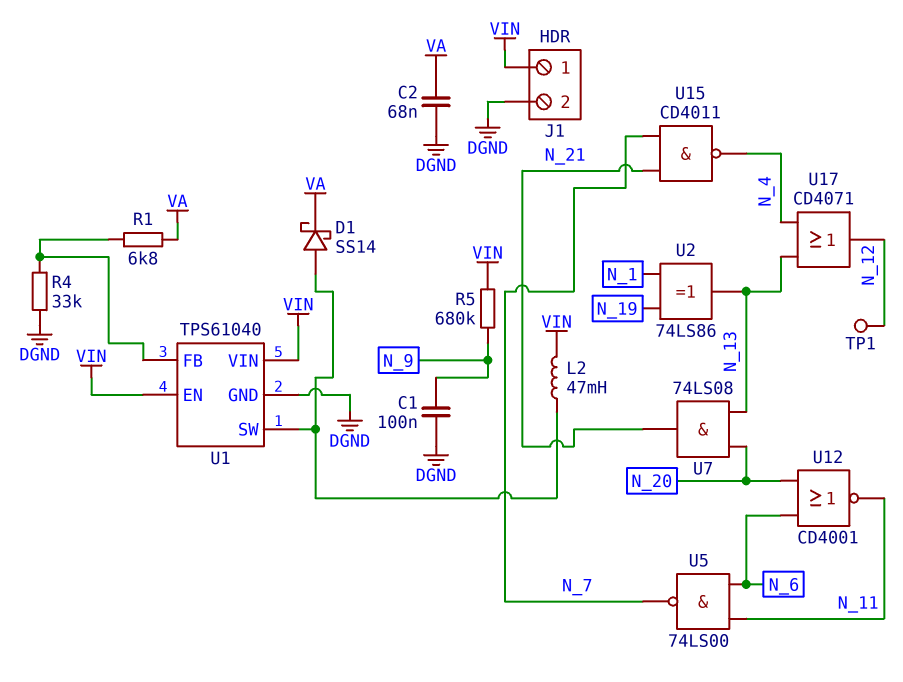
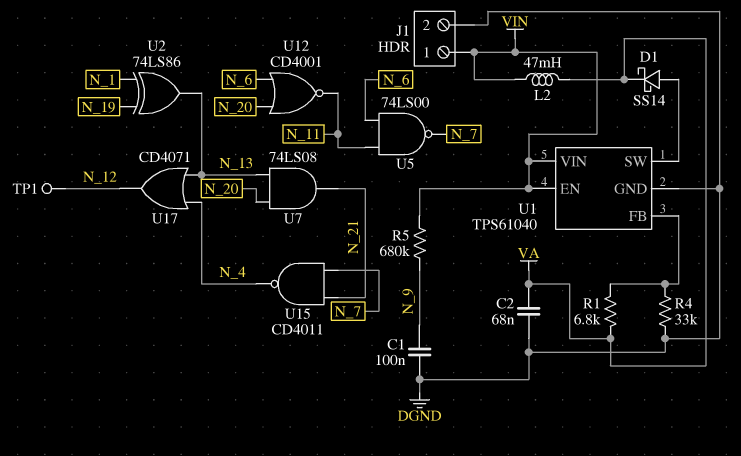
L2: 47mH (U1/SW, VIN) -> 47mH (VA, VIN)

